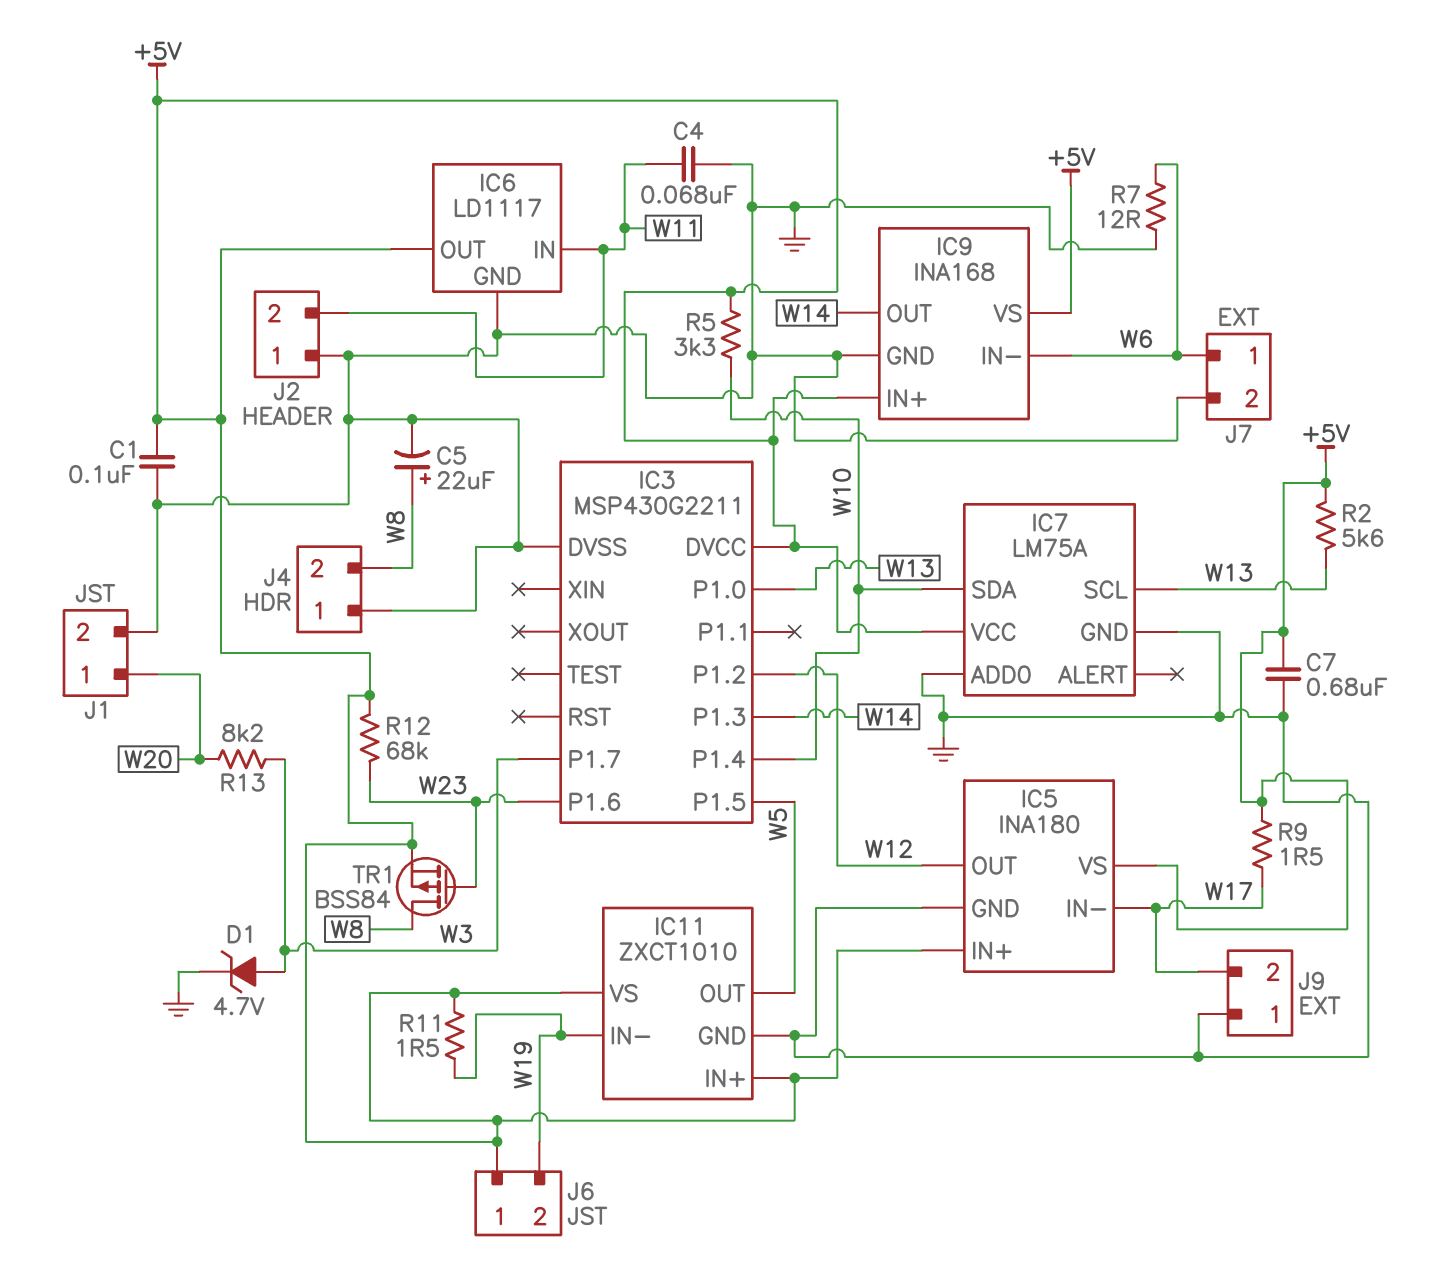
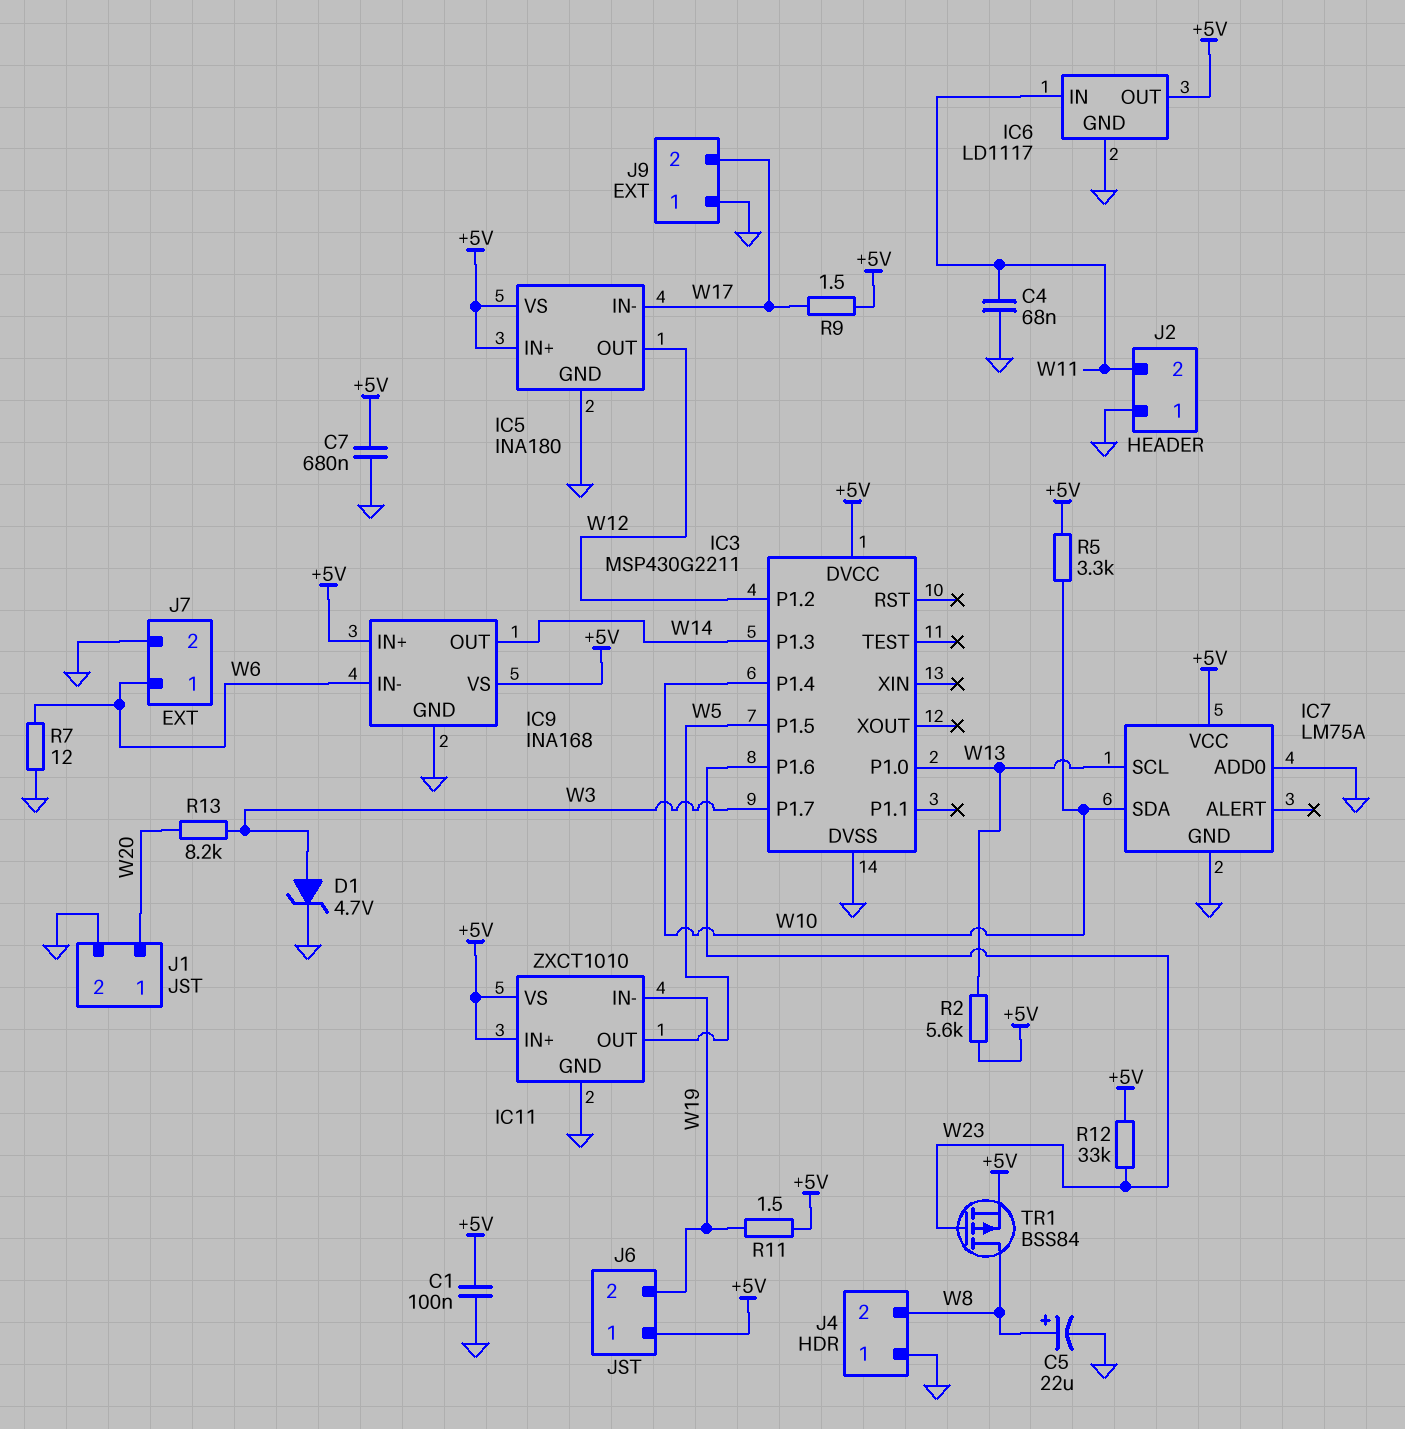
R12: 68k (+5V, W23) -> 33k (+5V, W23)

